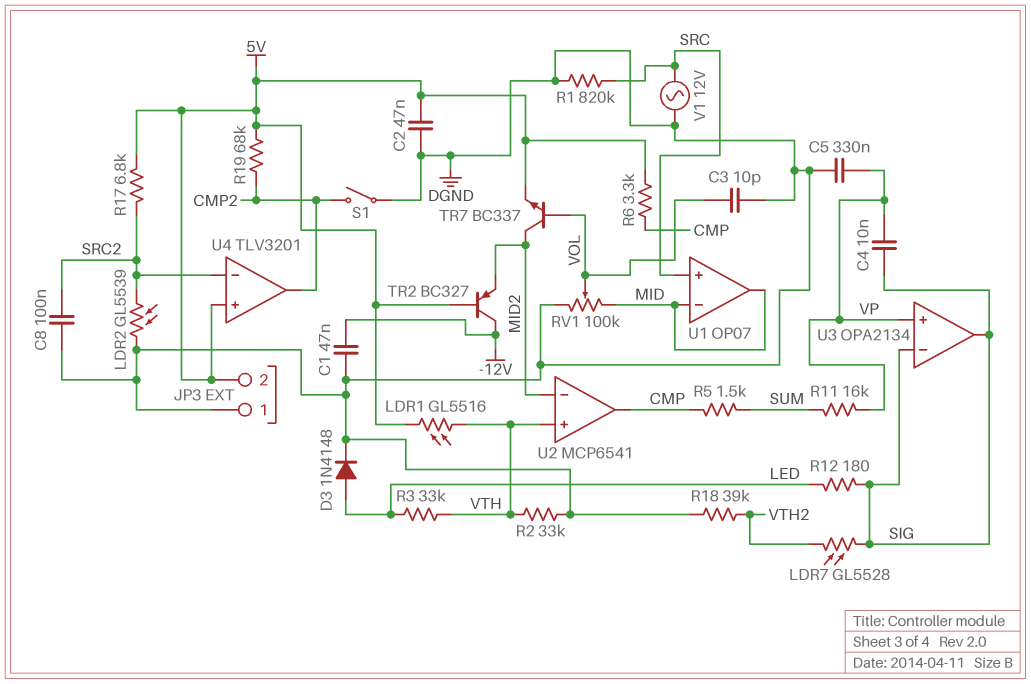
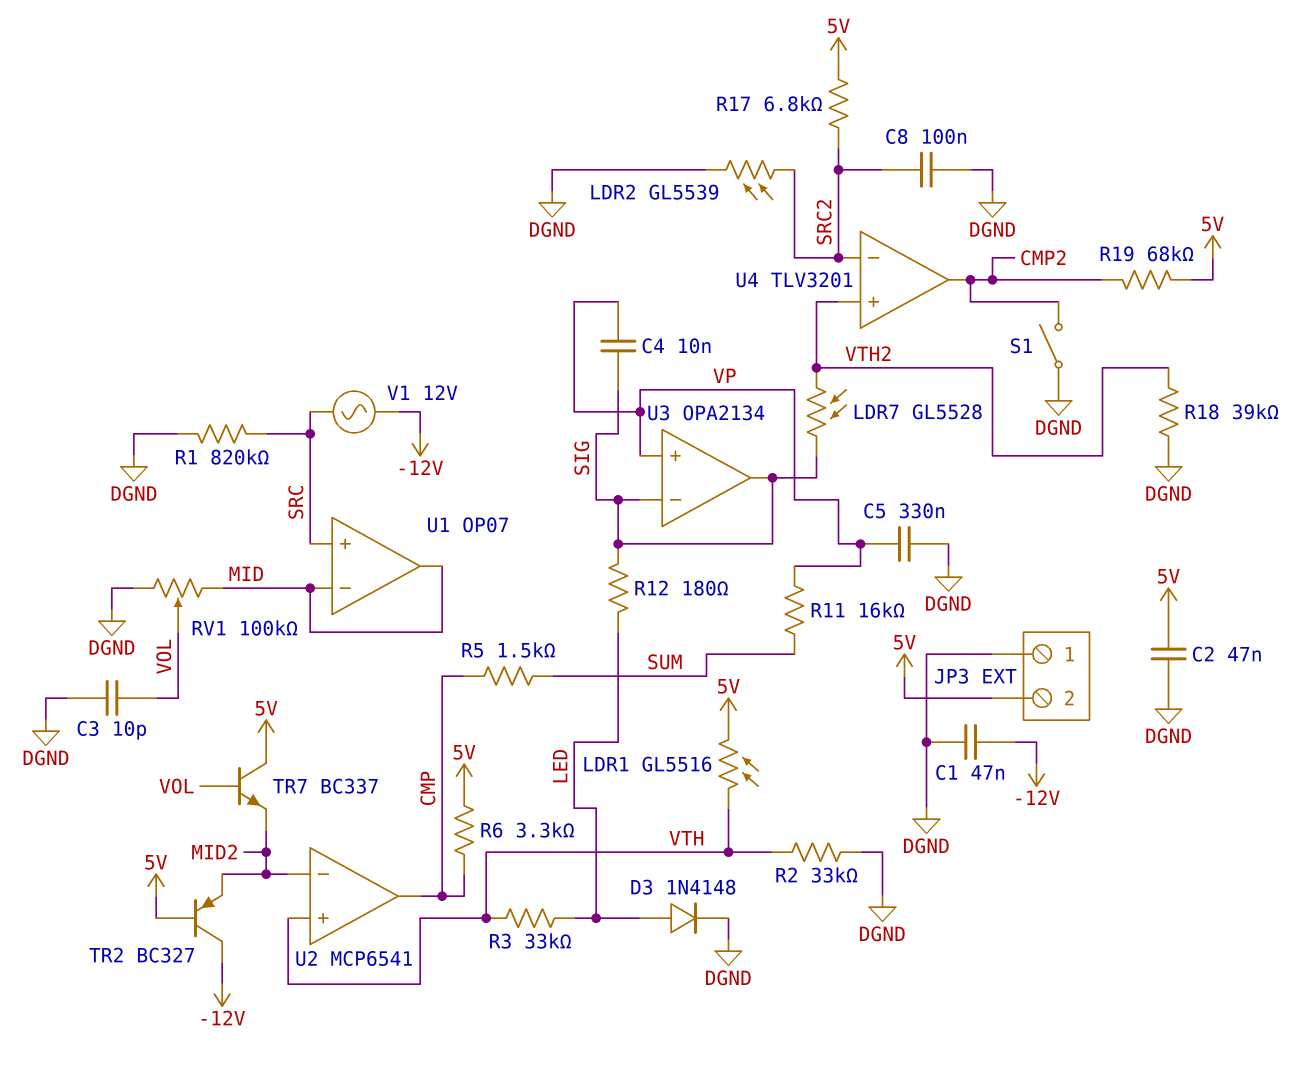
TR7: NPN BC337 (B VOL, C MID2, E 5V) -> NPN BC337 (B VOL, C 5V, E MID2)
U4 pin in+: 5V -> VTH2
V1: AC 12V (DGND, SRC) -> AC 12V (-12V, SRC)

